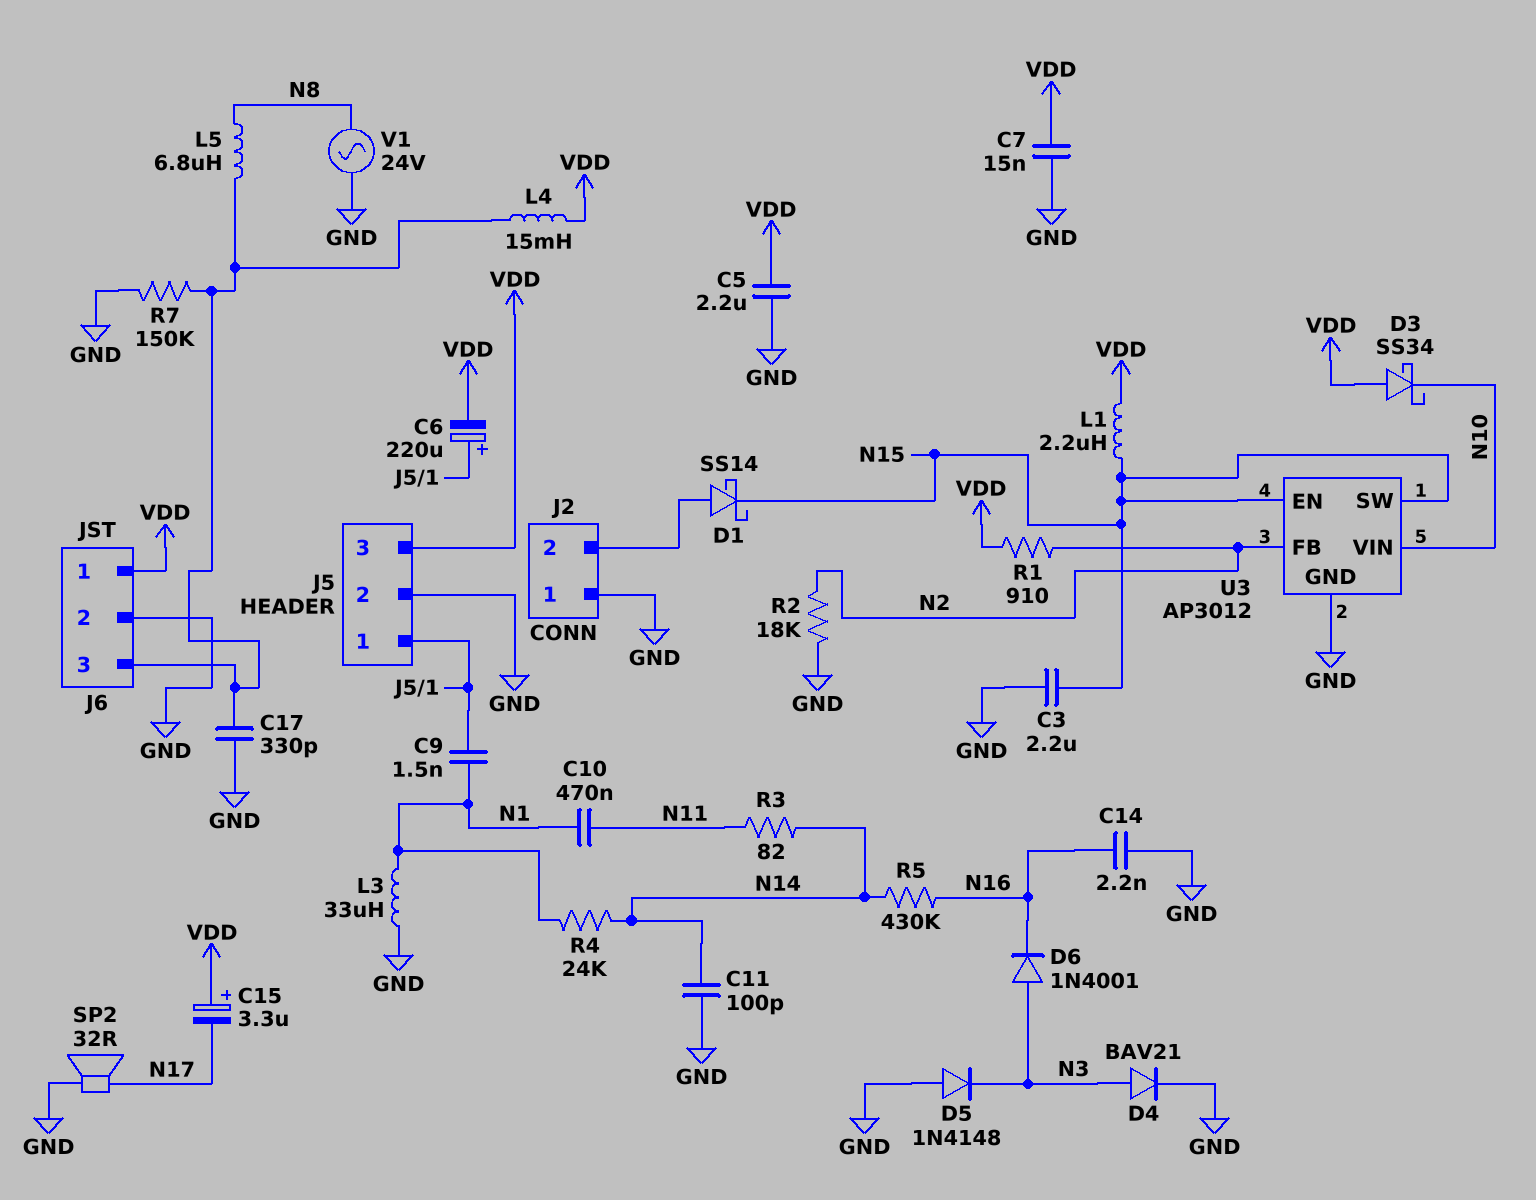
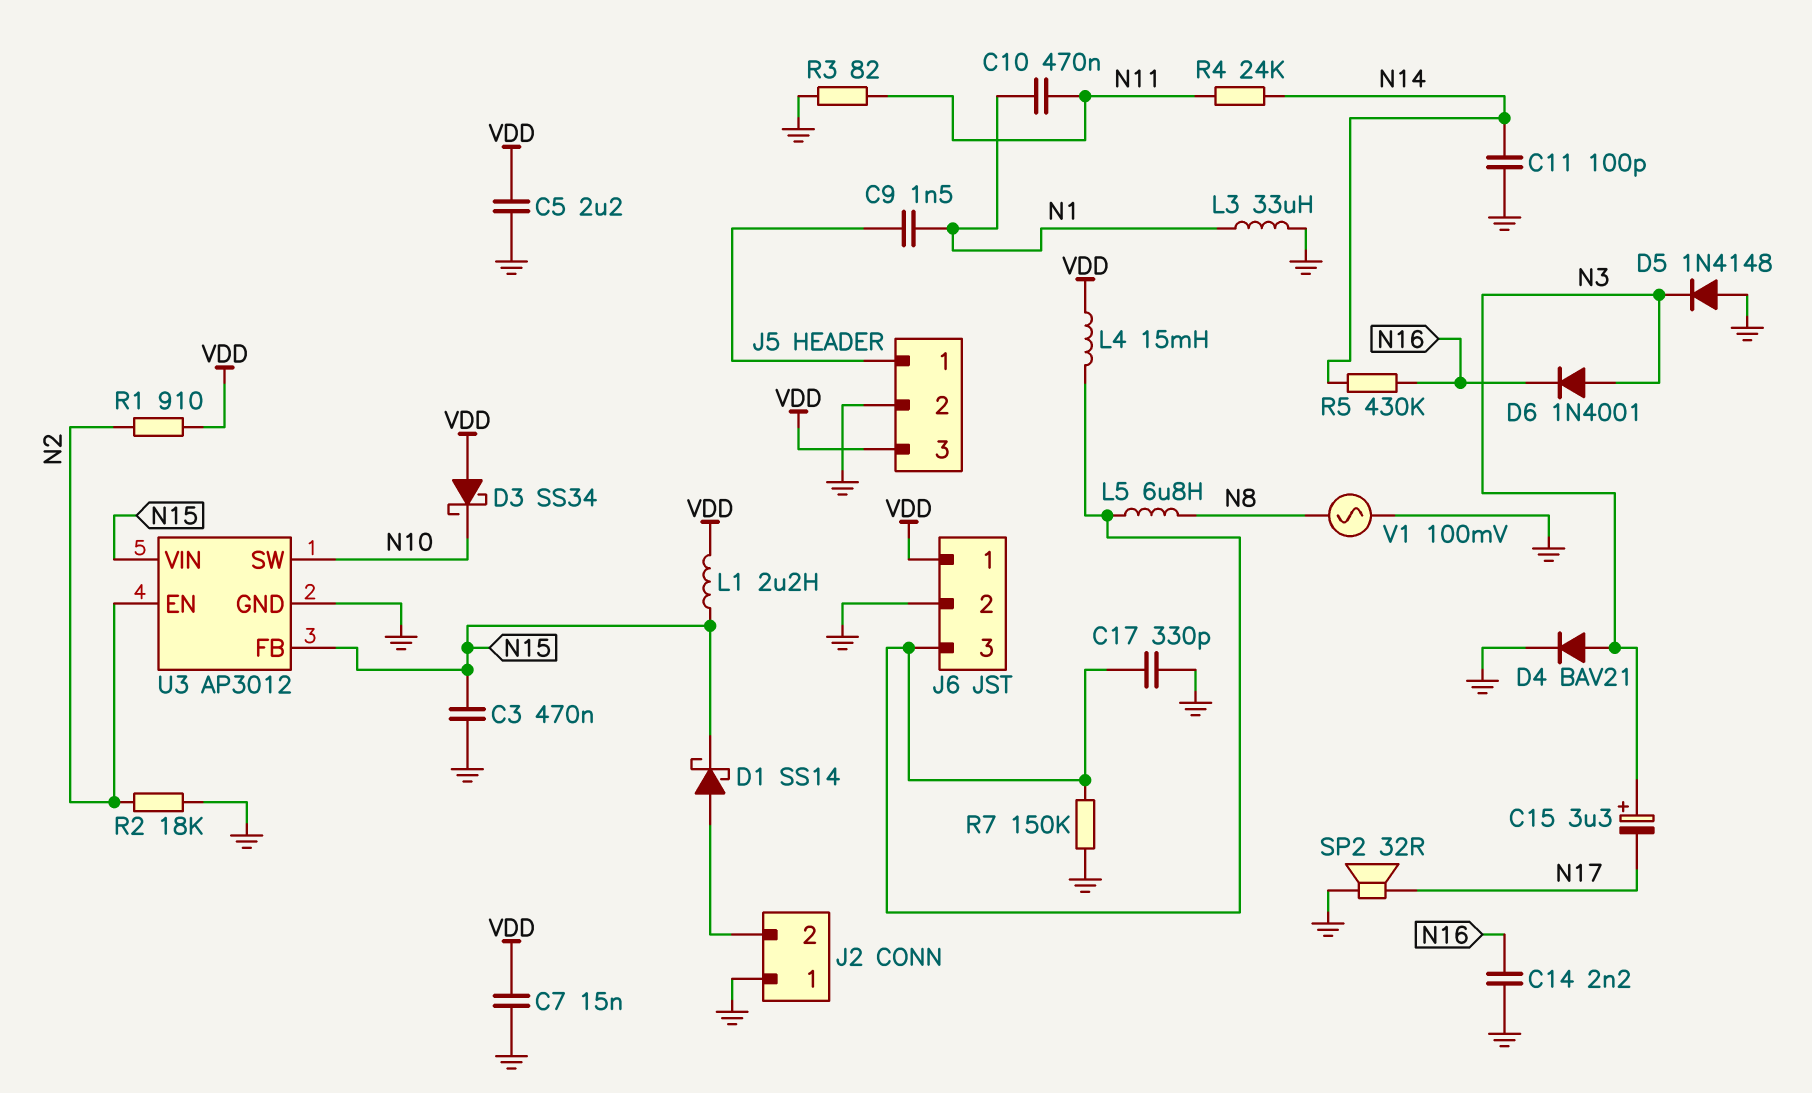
C3: 2.2uF (GND, N15) -> 470nF (GND, N15)
C6: 220uF (plus J5/1, minus VDD) -> none
C15: 3.3uF (plus VDD, minus N17) -> 3.3uF (plus N3, minus N17)
R3: 82 (N11, N14) -> 82 (GND, N11)
R4: 24k (N1, N14) -> 24k (N11, N14)
U3 pin EN: N15 -> N2
U3 pin FB: N2 -> N15
U3 pin SW: N15 -> N10
U3 pin VIN: N10 -> N15
V1: AC 24V (GND, N8) -> AC 100mV (GND, N8)

